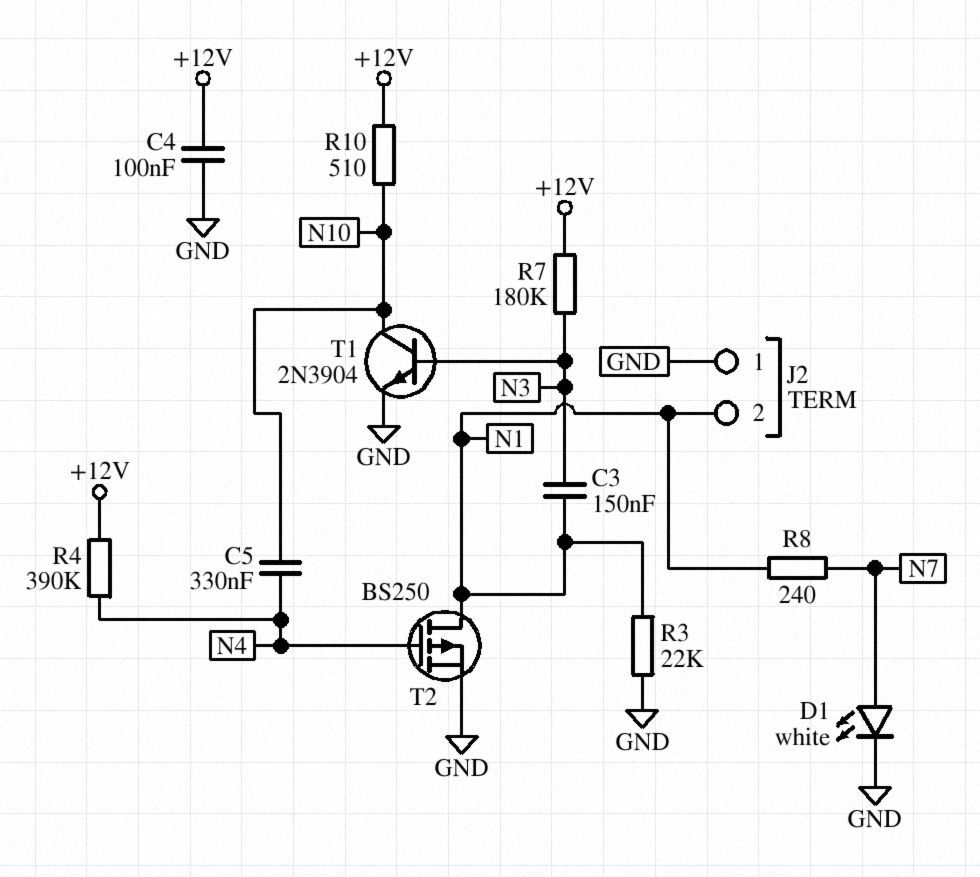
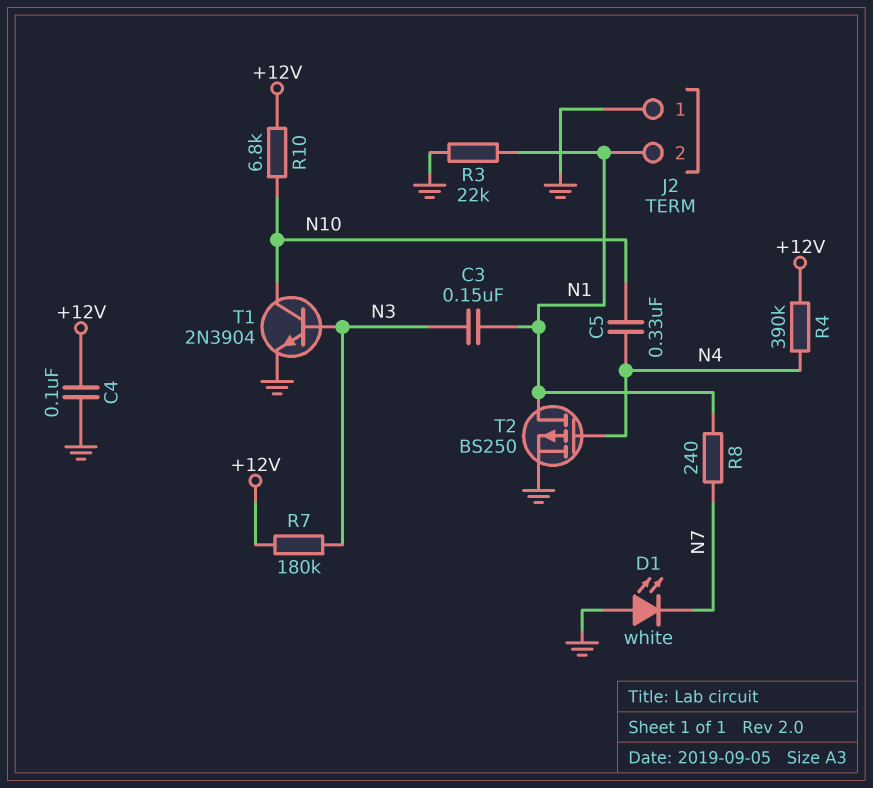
D1: LED white (A N7, K GND) -> LED white (A GND, K N7)
R10: 510 (+12V, N10) -> 6.8k (+12V, N10)

